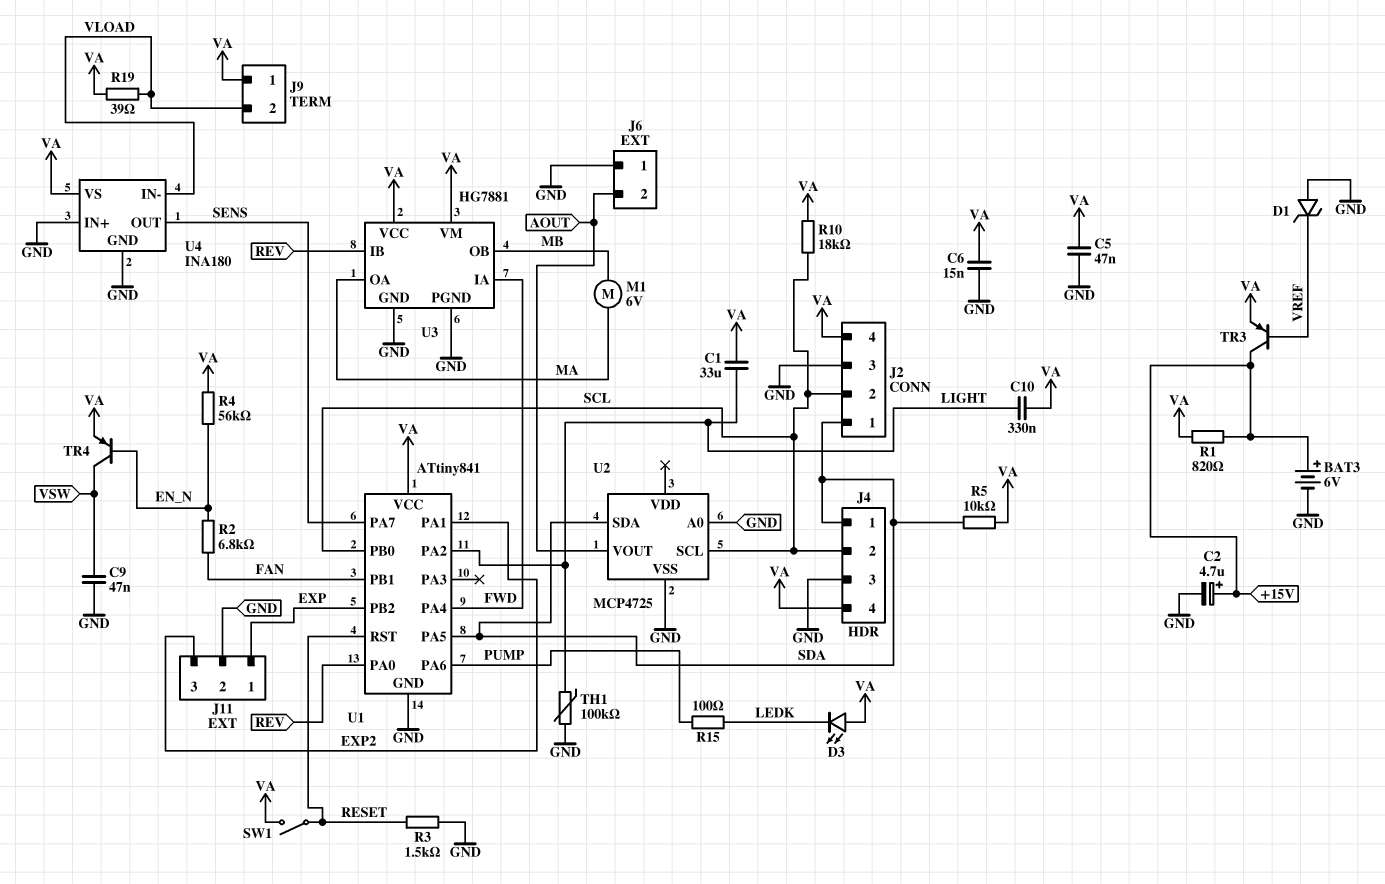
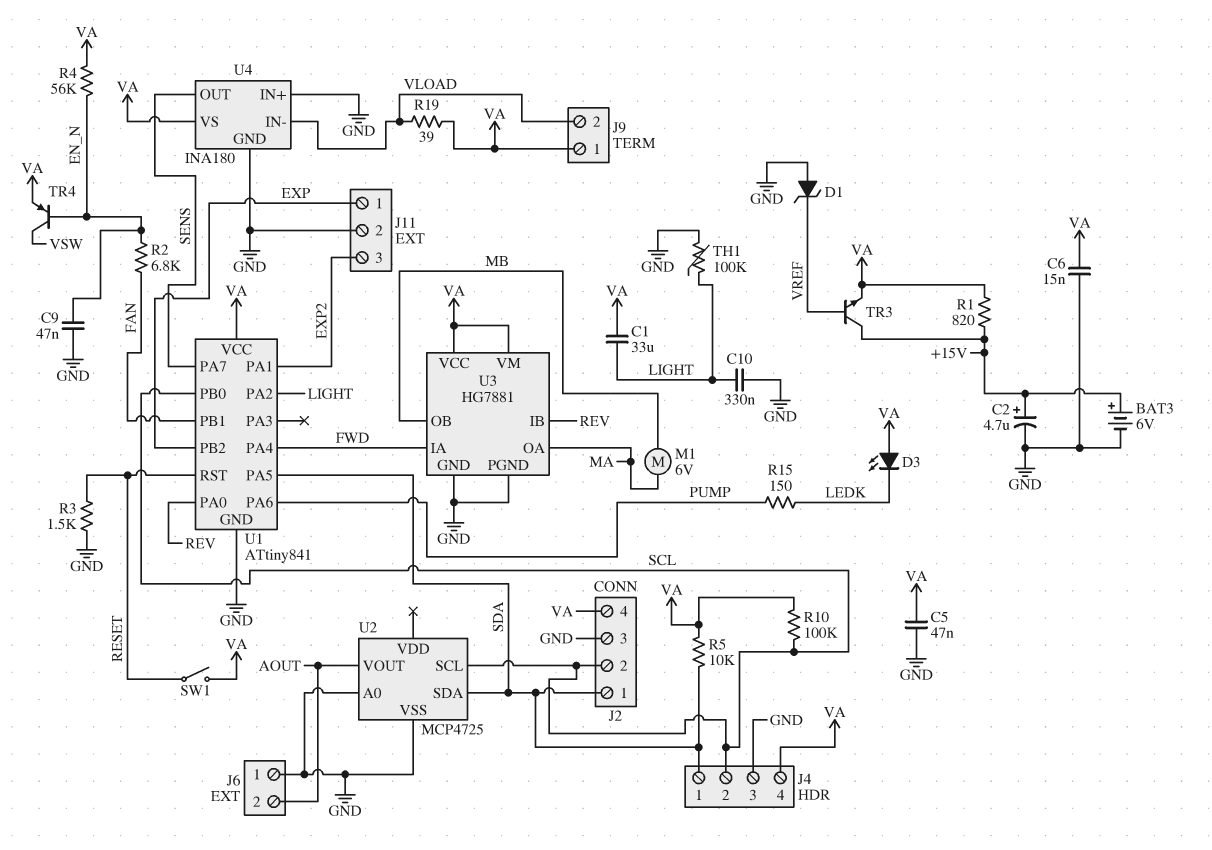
C9: 47nF (GND, VSW) -> 47nF (EN_N, GND)
C10: 330nF (LIGHT, VA) -> 330nF (GND, LIGHT)
R10: 18k (SCL, VA) -> 100k (SCL, VA)
R15: 100 (LEDK, PUMP) -> 150 (LEDK, PUMP)
TR3: PNP (B VREF, C +15V, E VA) -> NPN (B VREF, C +15V, E VA)

